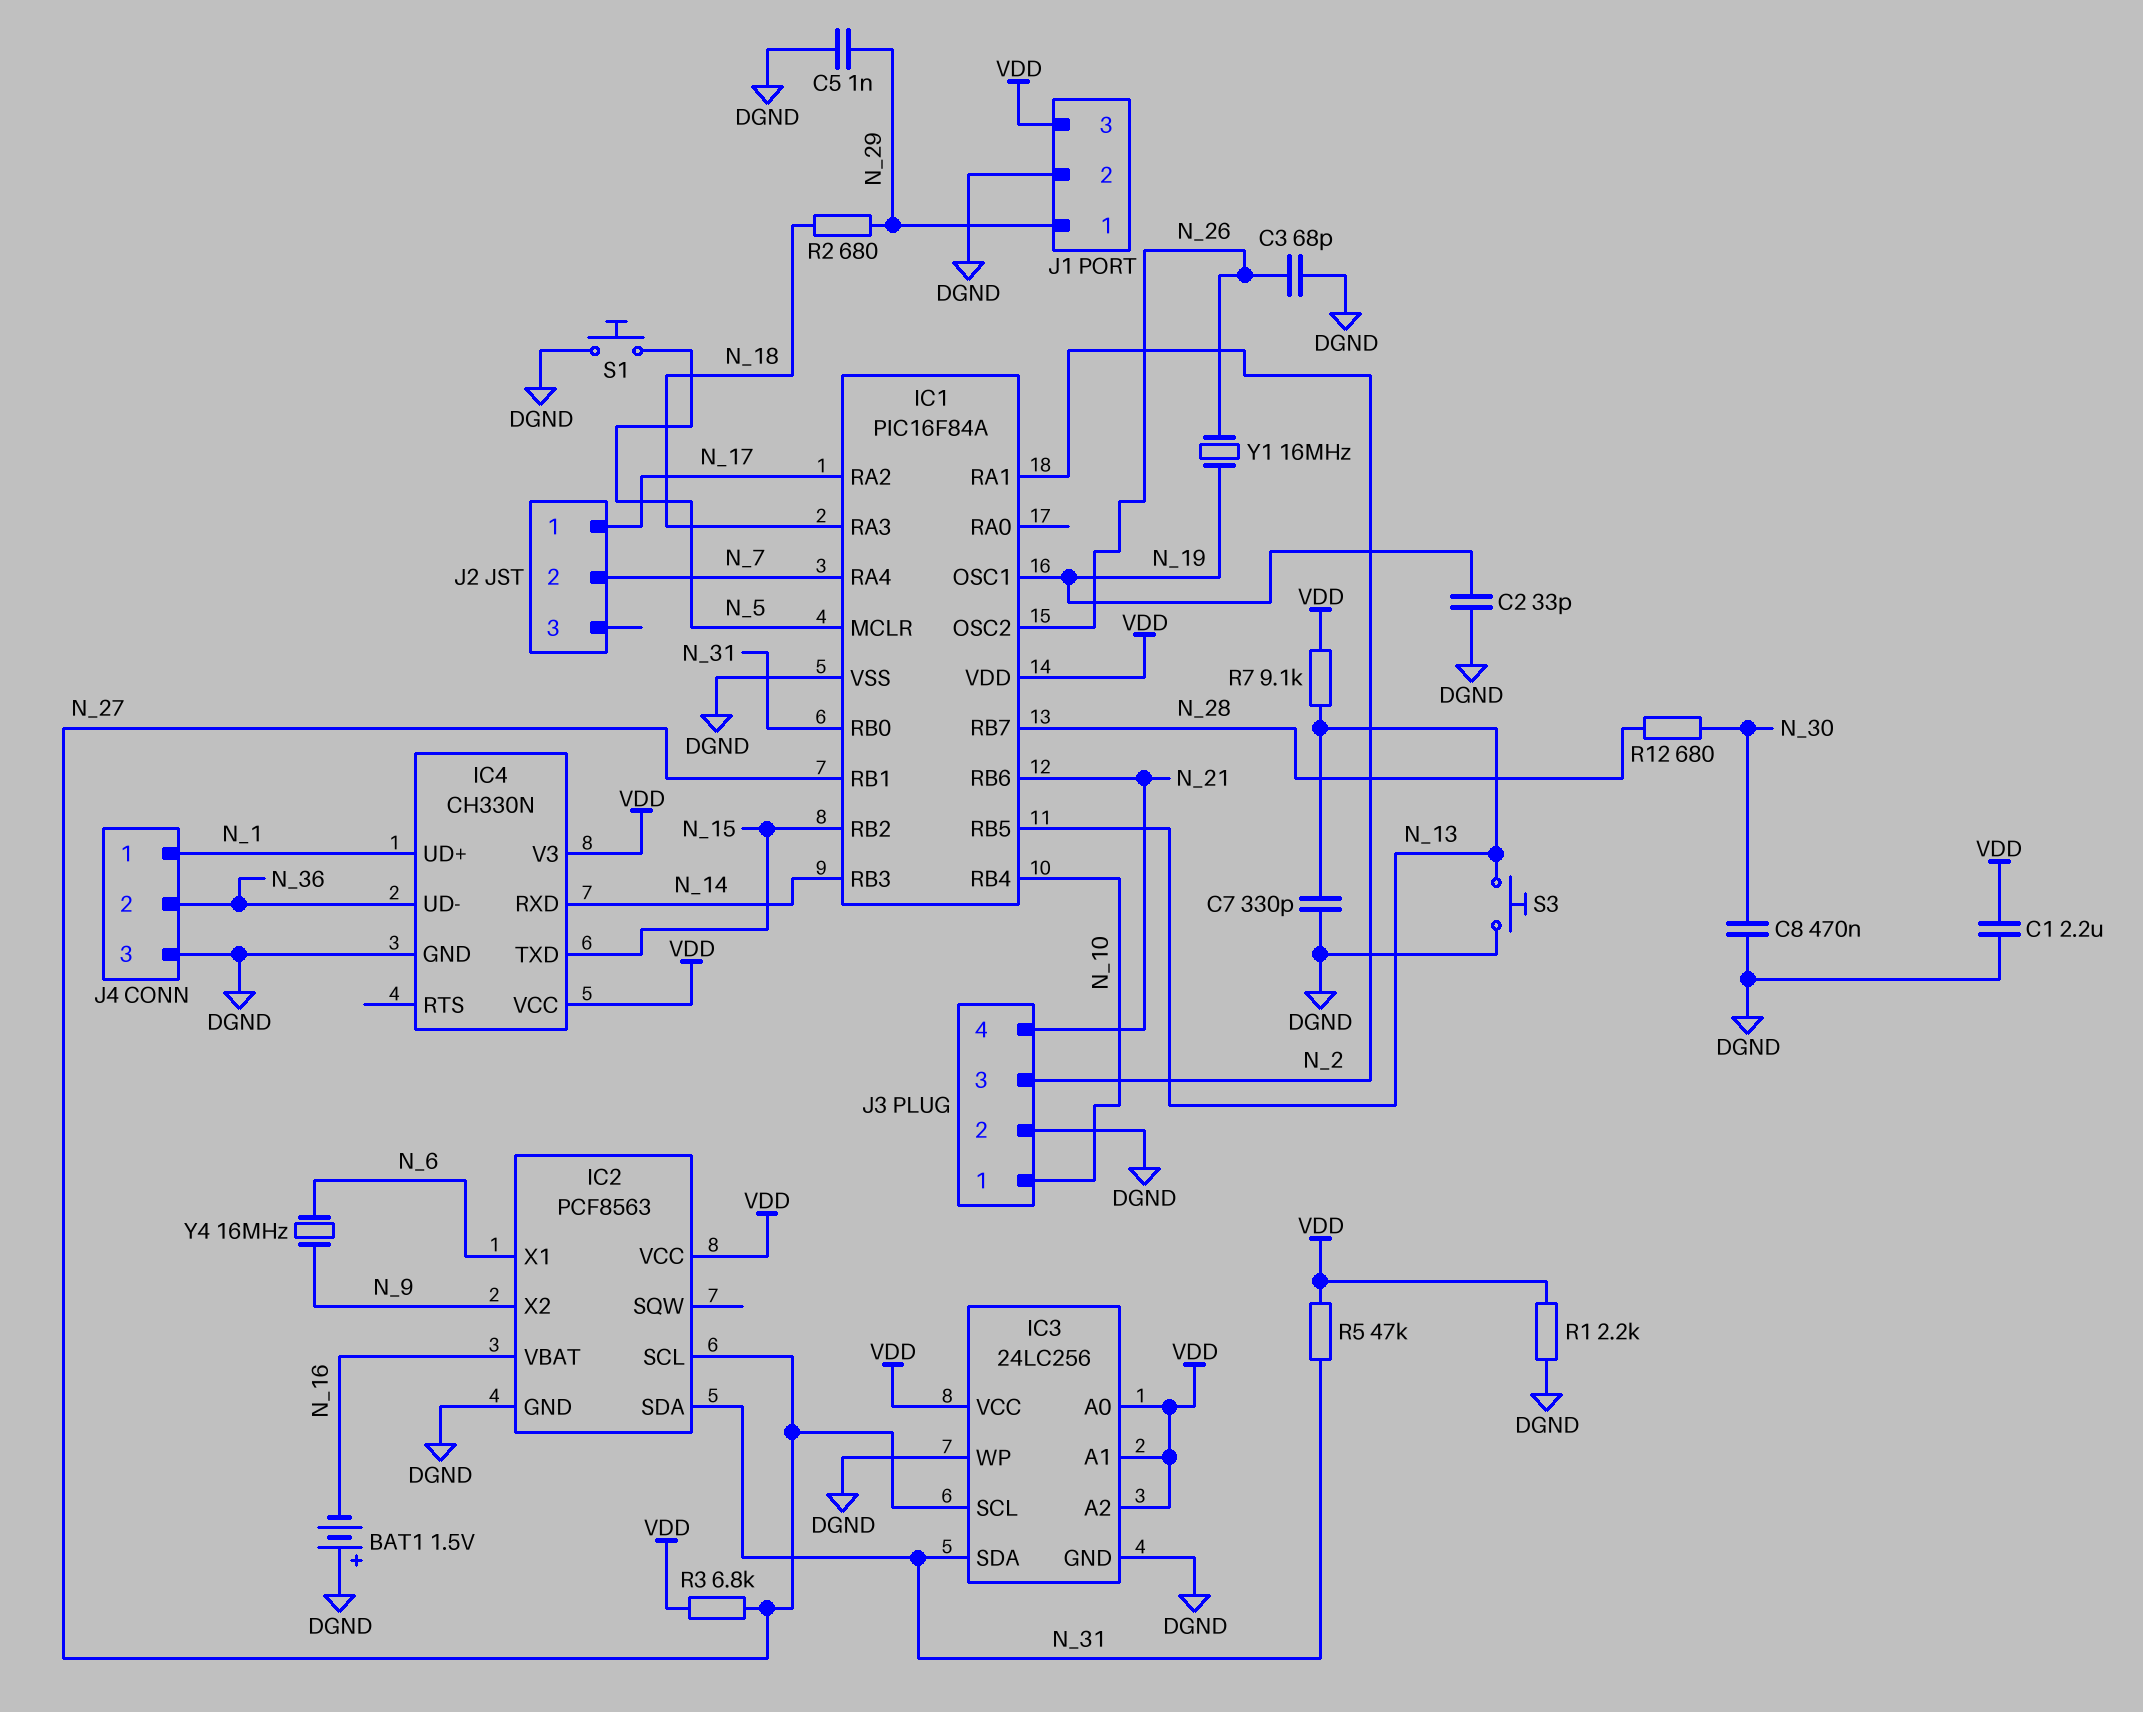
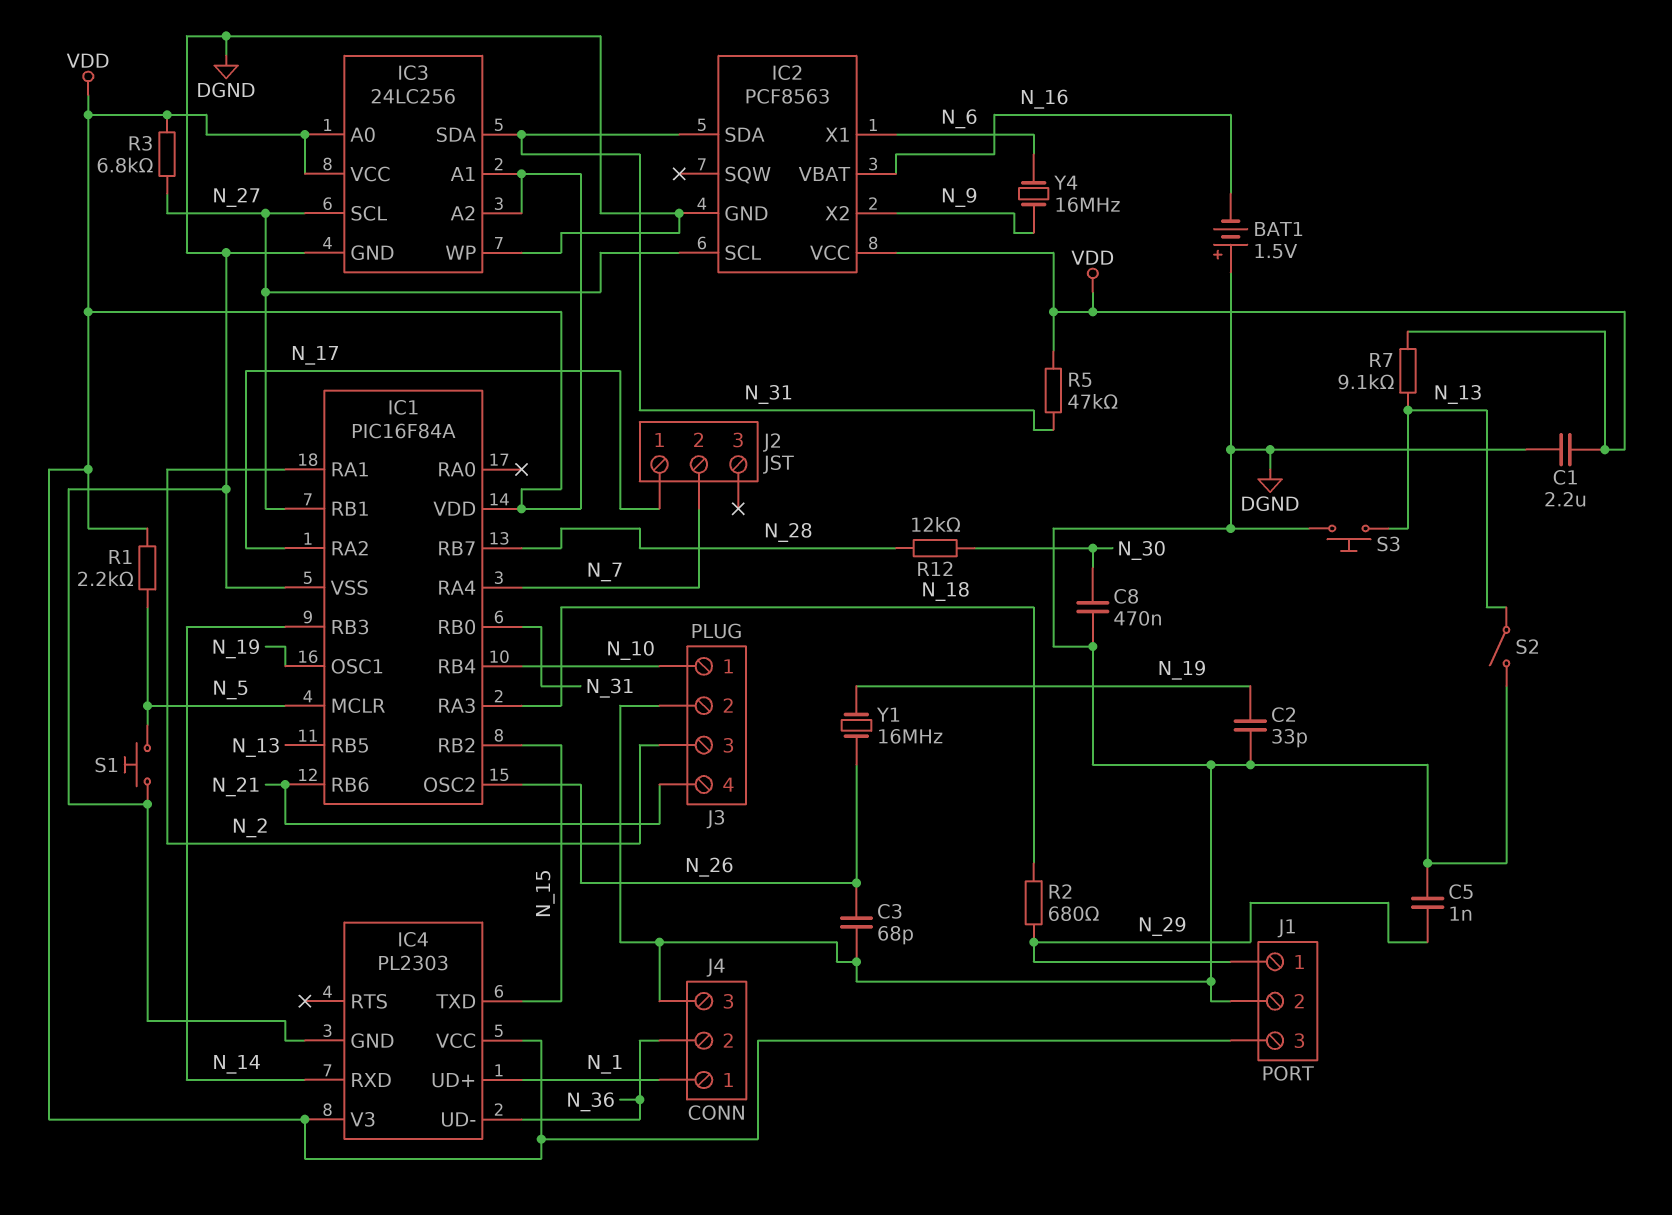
C7: 330pF (DGND, N_13) -> none
IC4: CH330N -> PL2303
R1: 2.2k (DGND, VDD) -> 2.2k (N_5, VDD)
R12: 680 (N_28, N_30) -> 12k (N_28, N_30)
S2: none -> switch (DGND, N_13)

